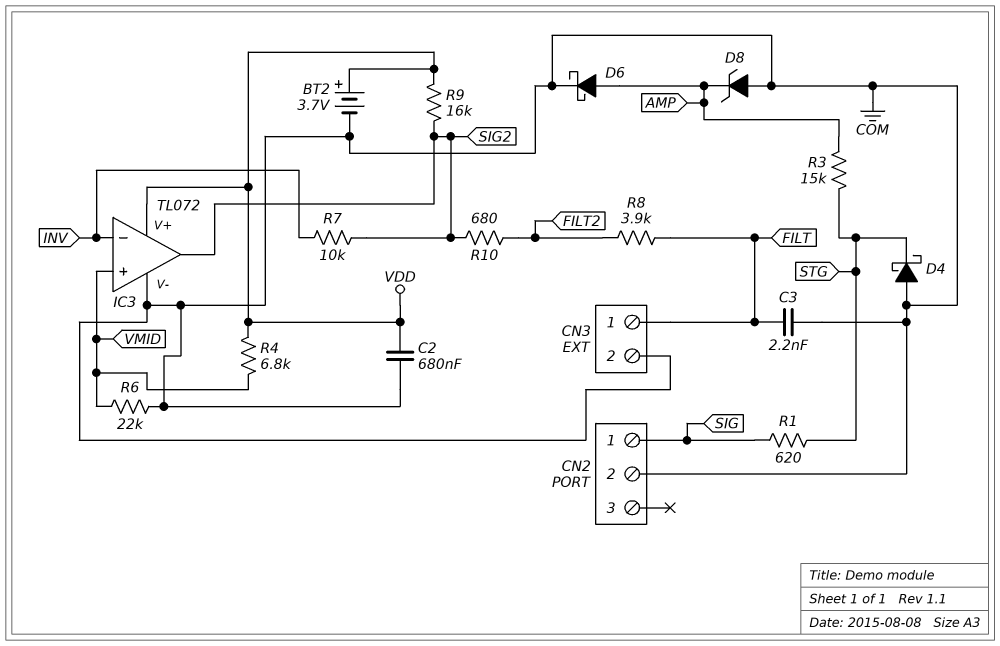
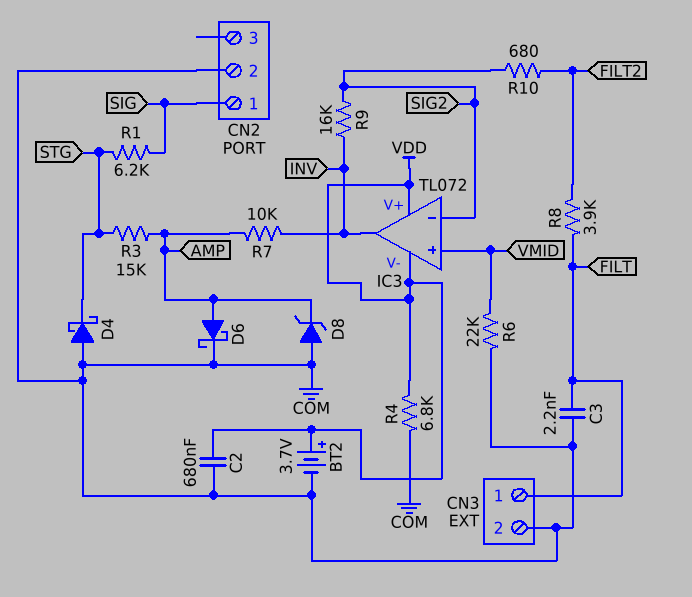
IC3 pin V-: COM -> VDD
IC3 pin in-: INV -> SIG2
IC3 pin out: SIG2 -> INV
R1: 620 (SIG, STG) -> 6.2k (SIG, STG)
R4: 6.8k (VDD, VMID) -> 6.8k (COM, VDD)
R7: 10k (INV, SIG2) -> 10k (AMP, INV)
R9: 16k (SIG2, VDD) -> 16k (INV, SIG2)

